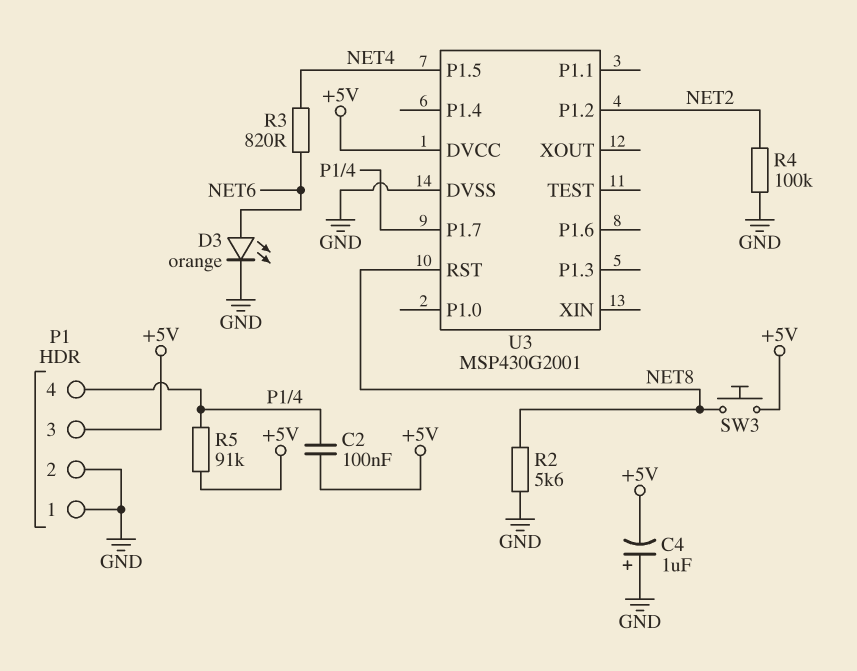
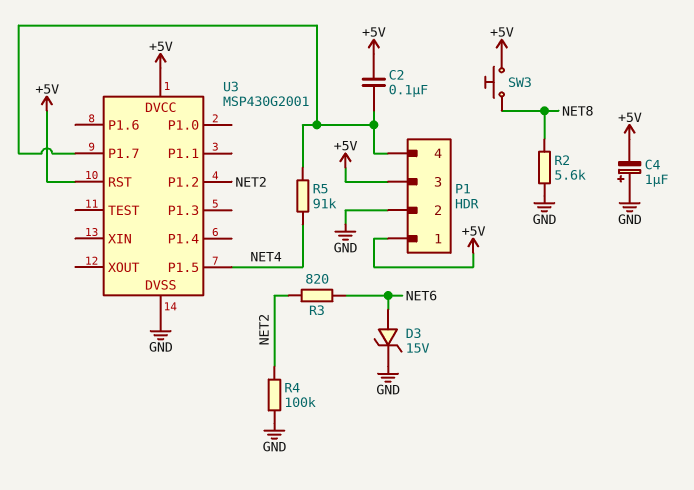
D3: LED orange (A NET6, K GND) -> zener 15V (A NET6, K GND)
P1 pin 1: GND -> +5V
R3: 820 (NET4, NET6) -> 820 (NET2, NET6)
R5: 91k (+5V, P1/4) -> 91k (NET4, P1/4)
U3 pin RST: NET8 -> +5V

